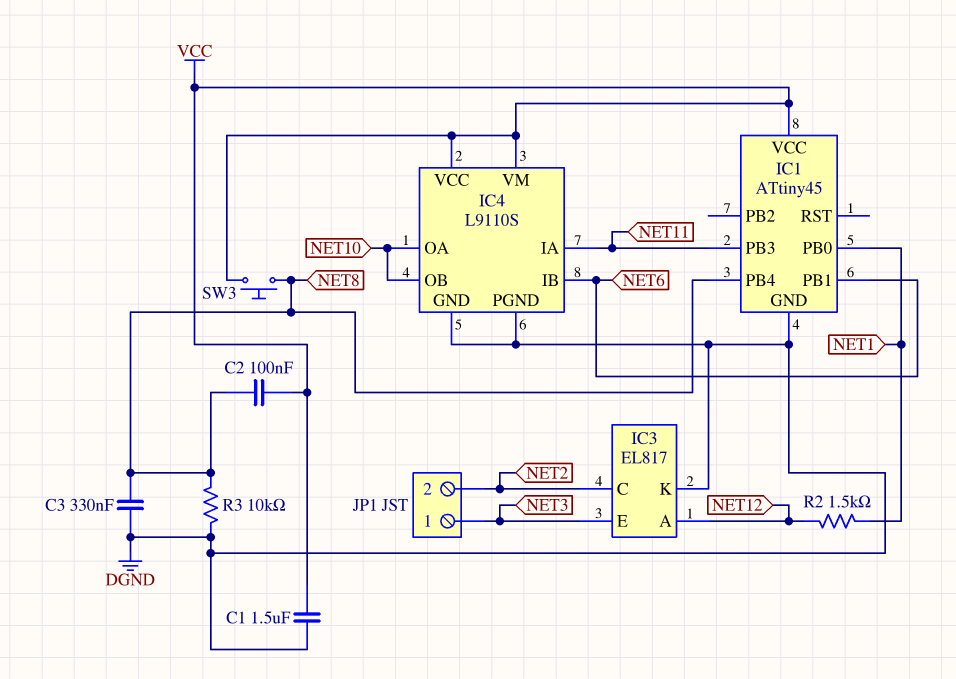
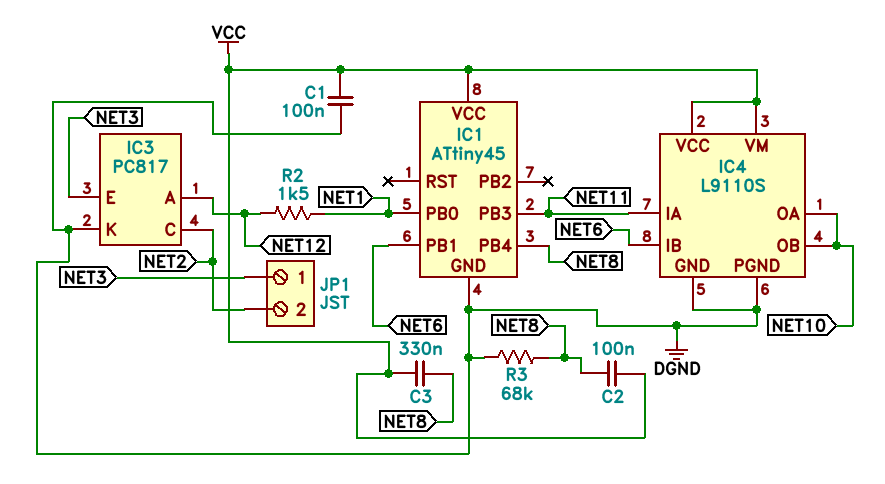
C1: 1.5uF (DGND, VCC) -> 100nF (DGND, VCC)
C3: 330nF (DGND, NET8) -> 330nF (NET8, VCC)
IC3: EL817 -> PC817
R3: 10k (DGND, NET8) -> 68k (DGND, NET8)
SW3: button (NET8, VCC) -> none

